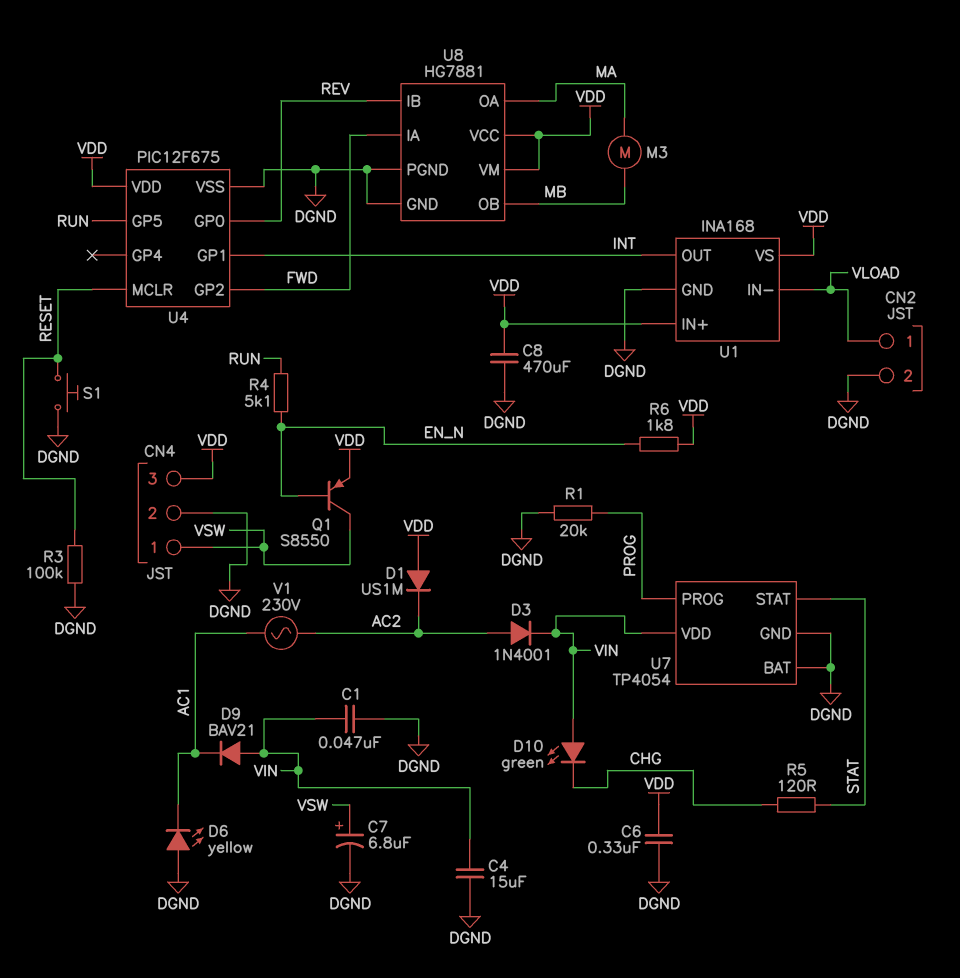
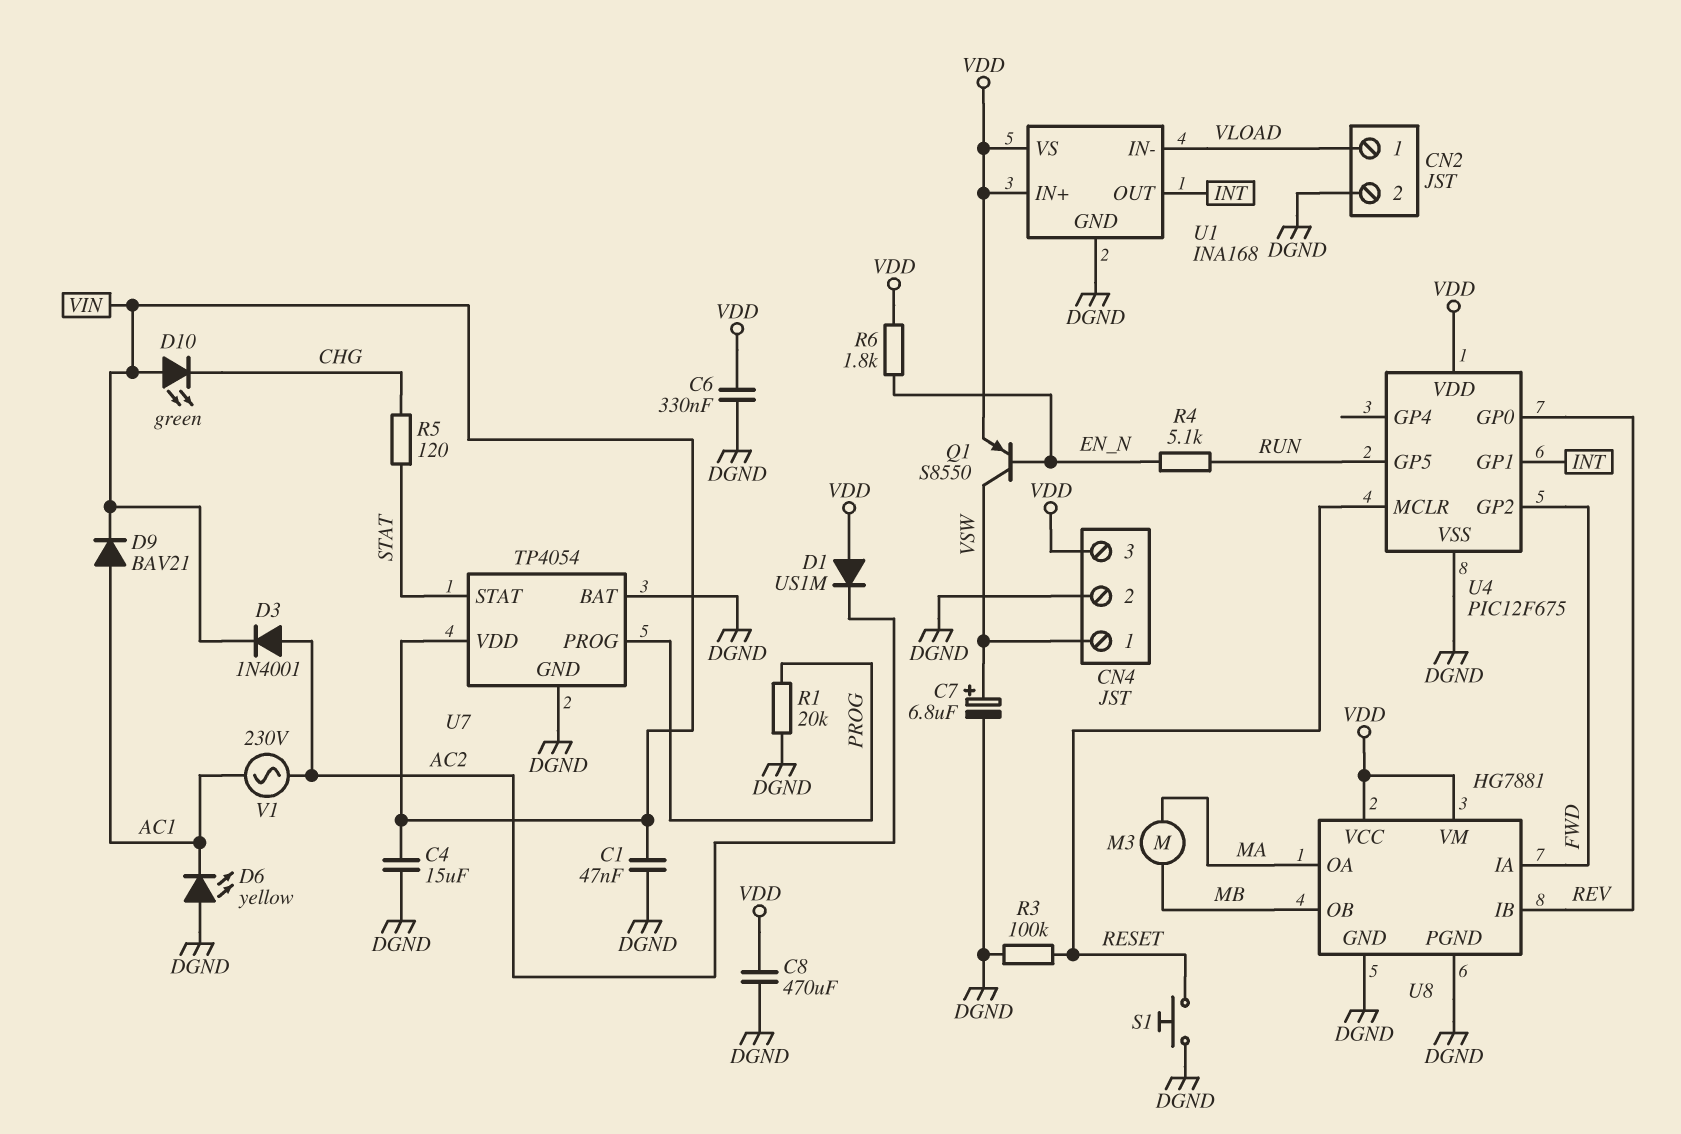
D9: diode BAV21 (A VIN, K AC1) -> diode BAV21 (A AC1, K VIN)

